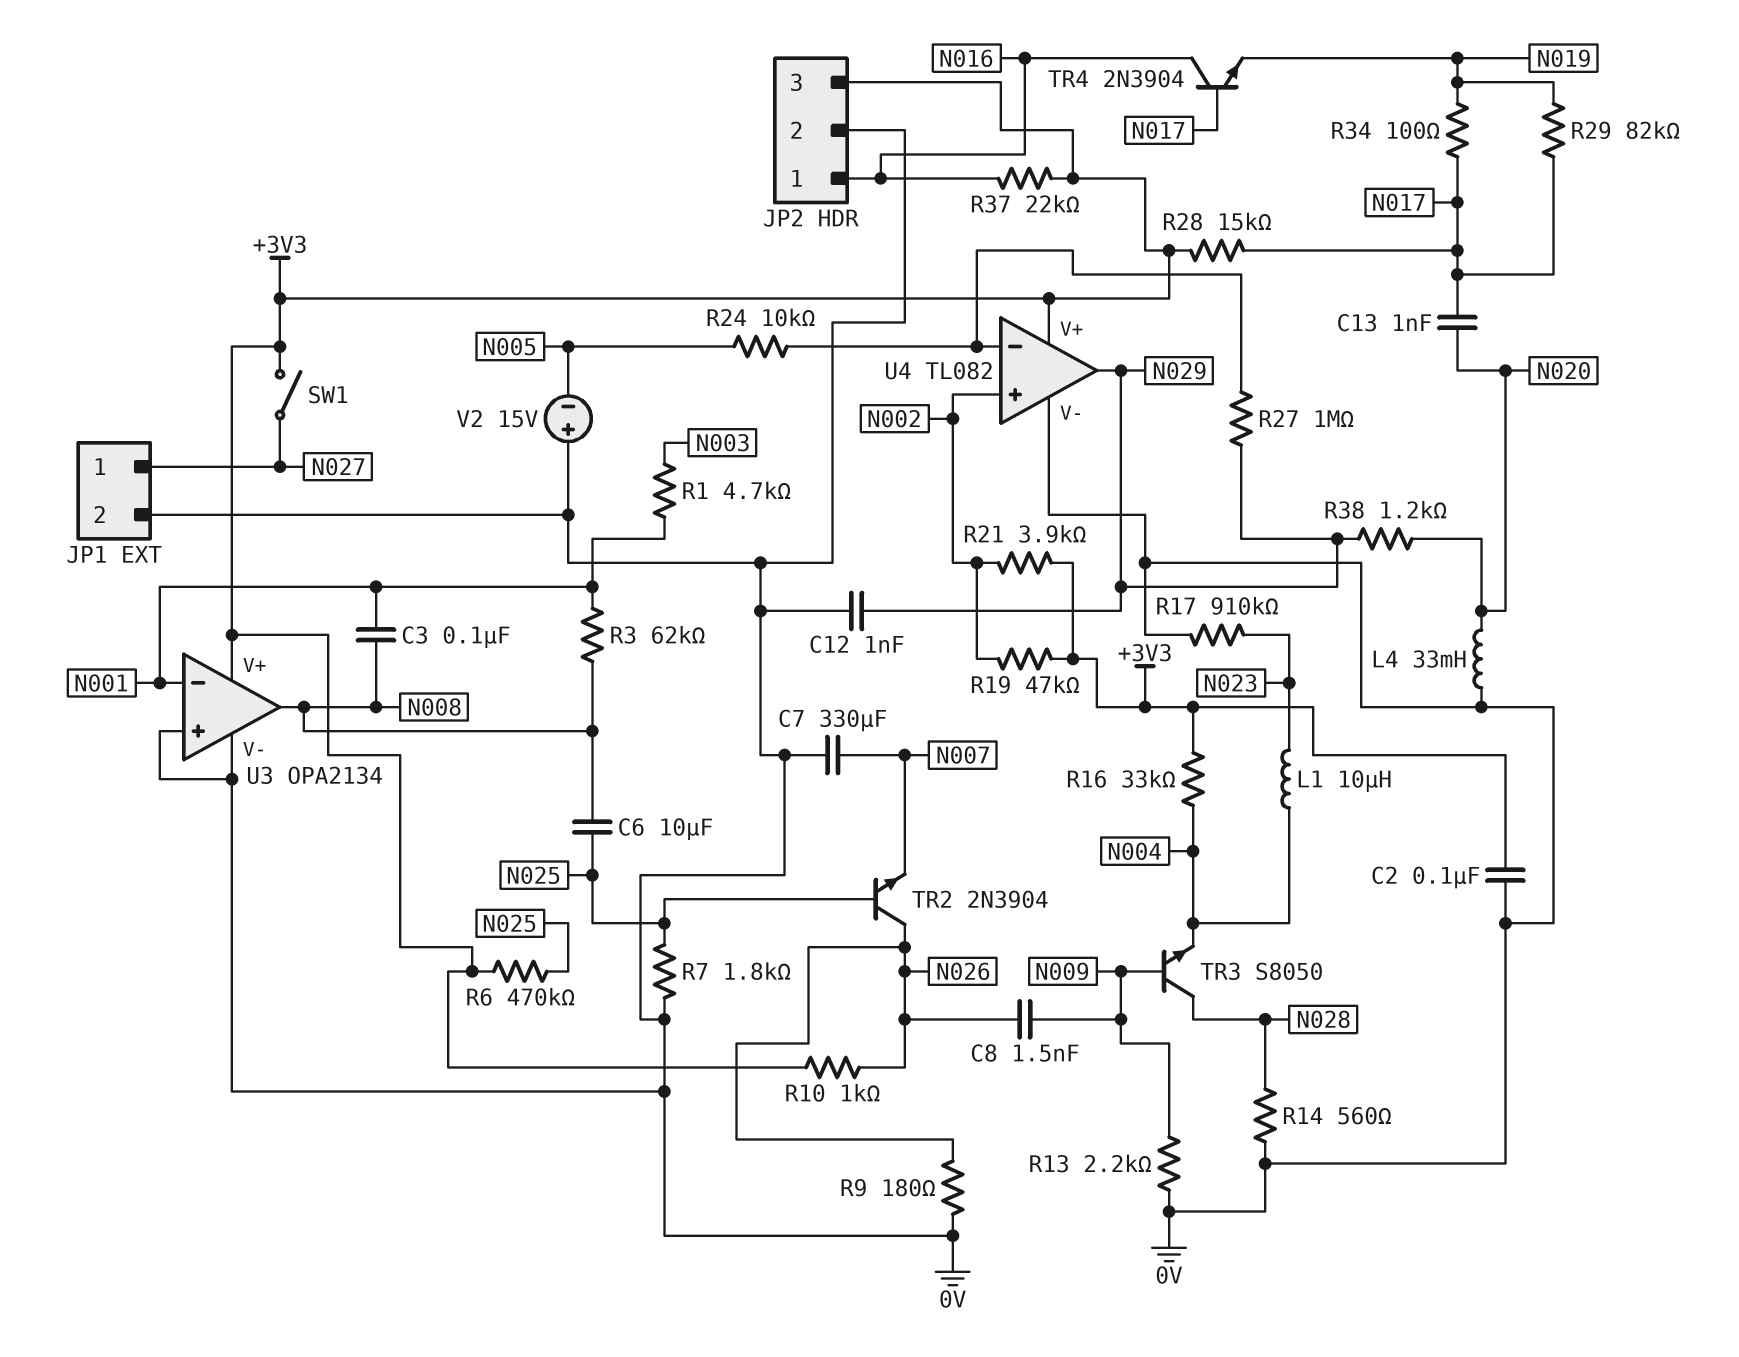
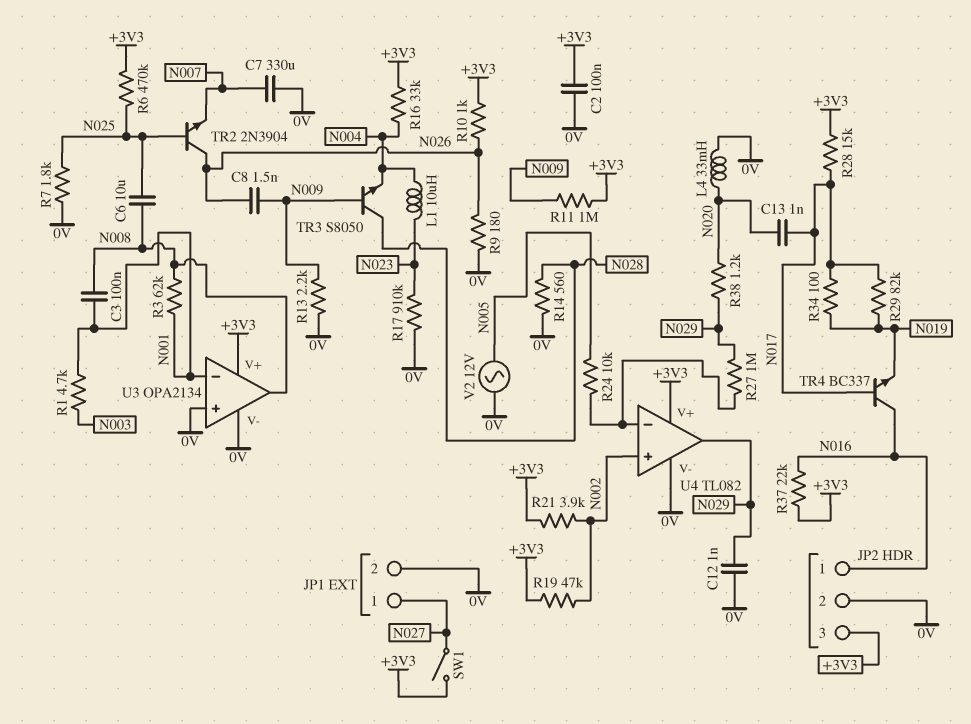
R11: none -> 1M (+3V3, N009)
TR4: NPN 2N3904 (B N017, C N016, E N019) -> NPN BC337 (B N017, C N016, E N019)
V2: 15V (plus 0V, minus N005) -> AC 12V (0V, N005)

